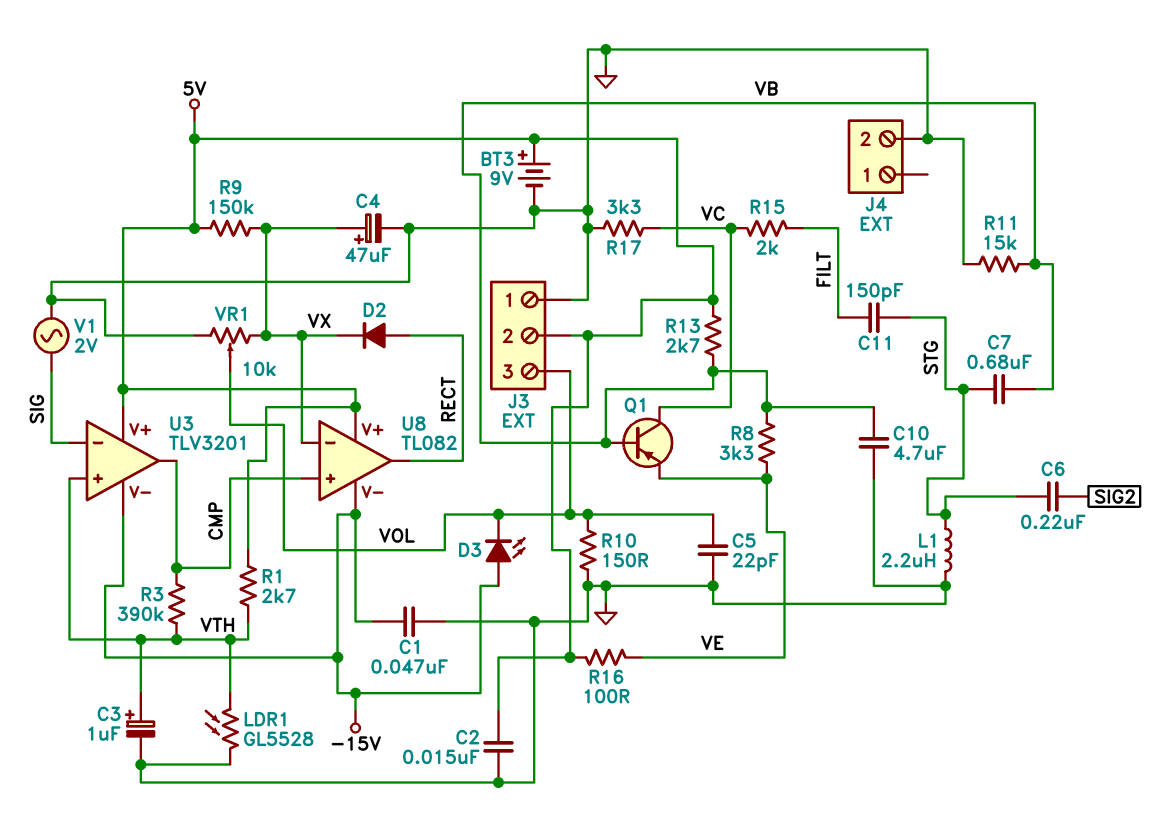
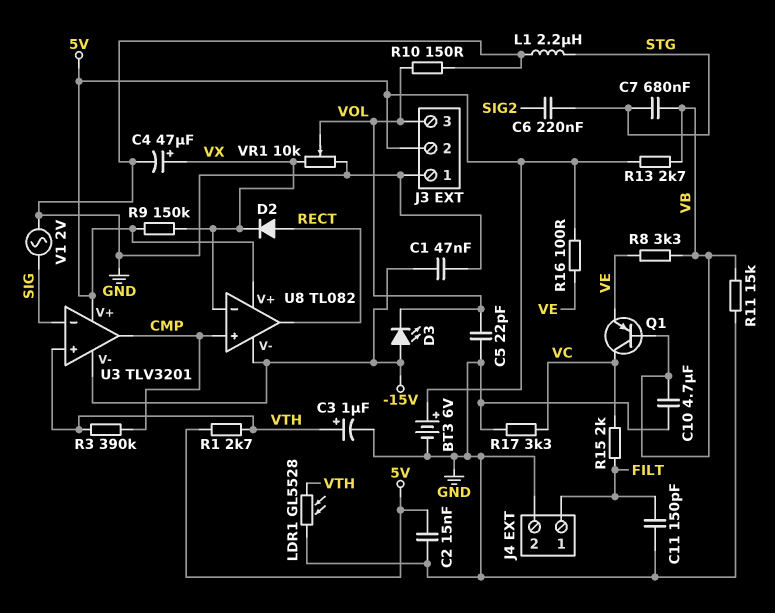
BT3: 9V (plus 5V, minus GND) -> 6V (plus 5V, minus GND)
C11: 150pF (FILT, STG) -> 150pF (FILT, GND)
J4 pin 1: none -> FILT

